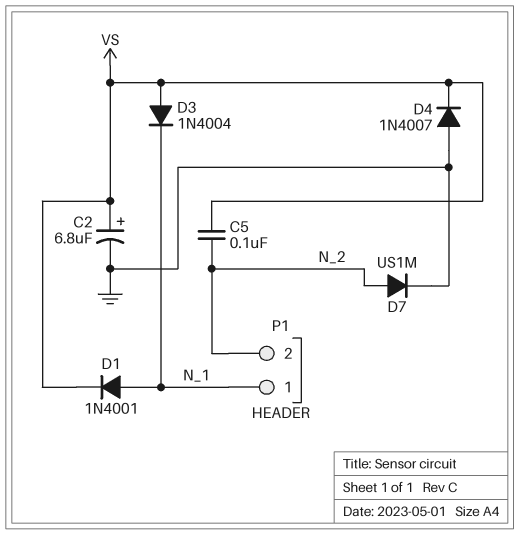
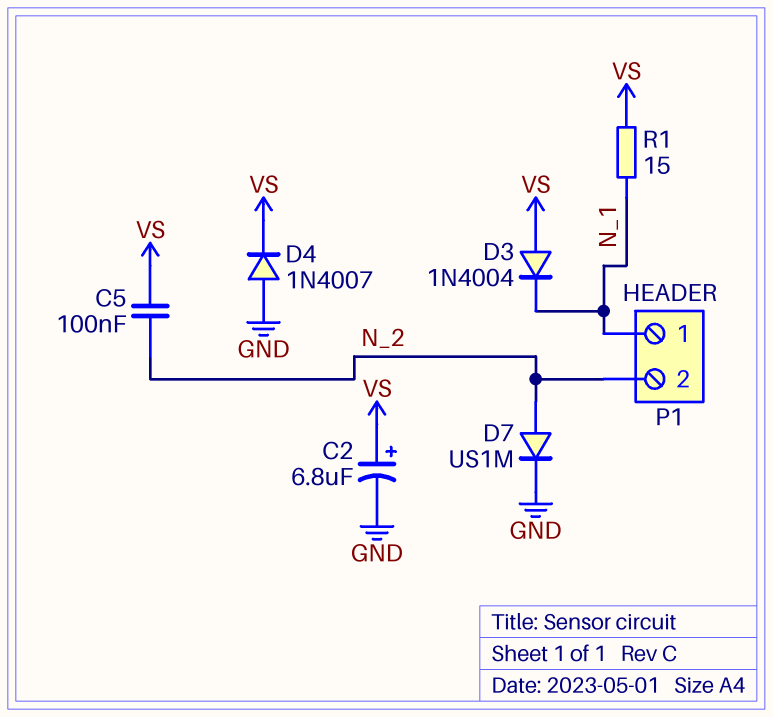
D1: diode 1N4001 (A N_1, K VS) -> none
R1: none -> 15 (N_1, VS)

